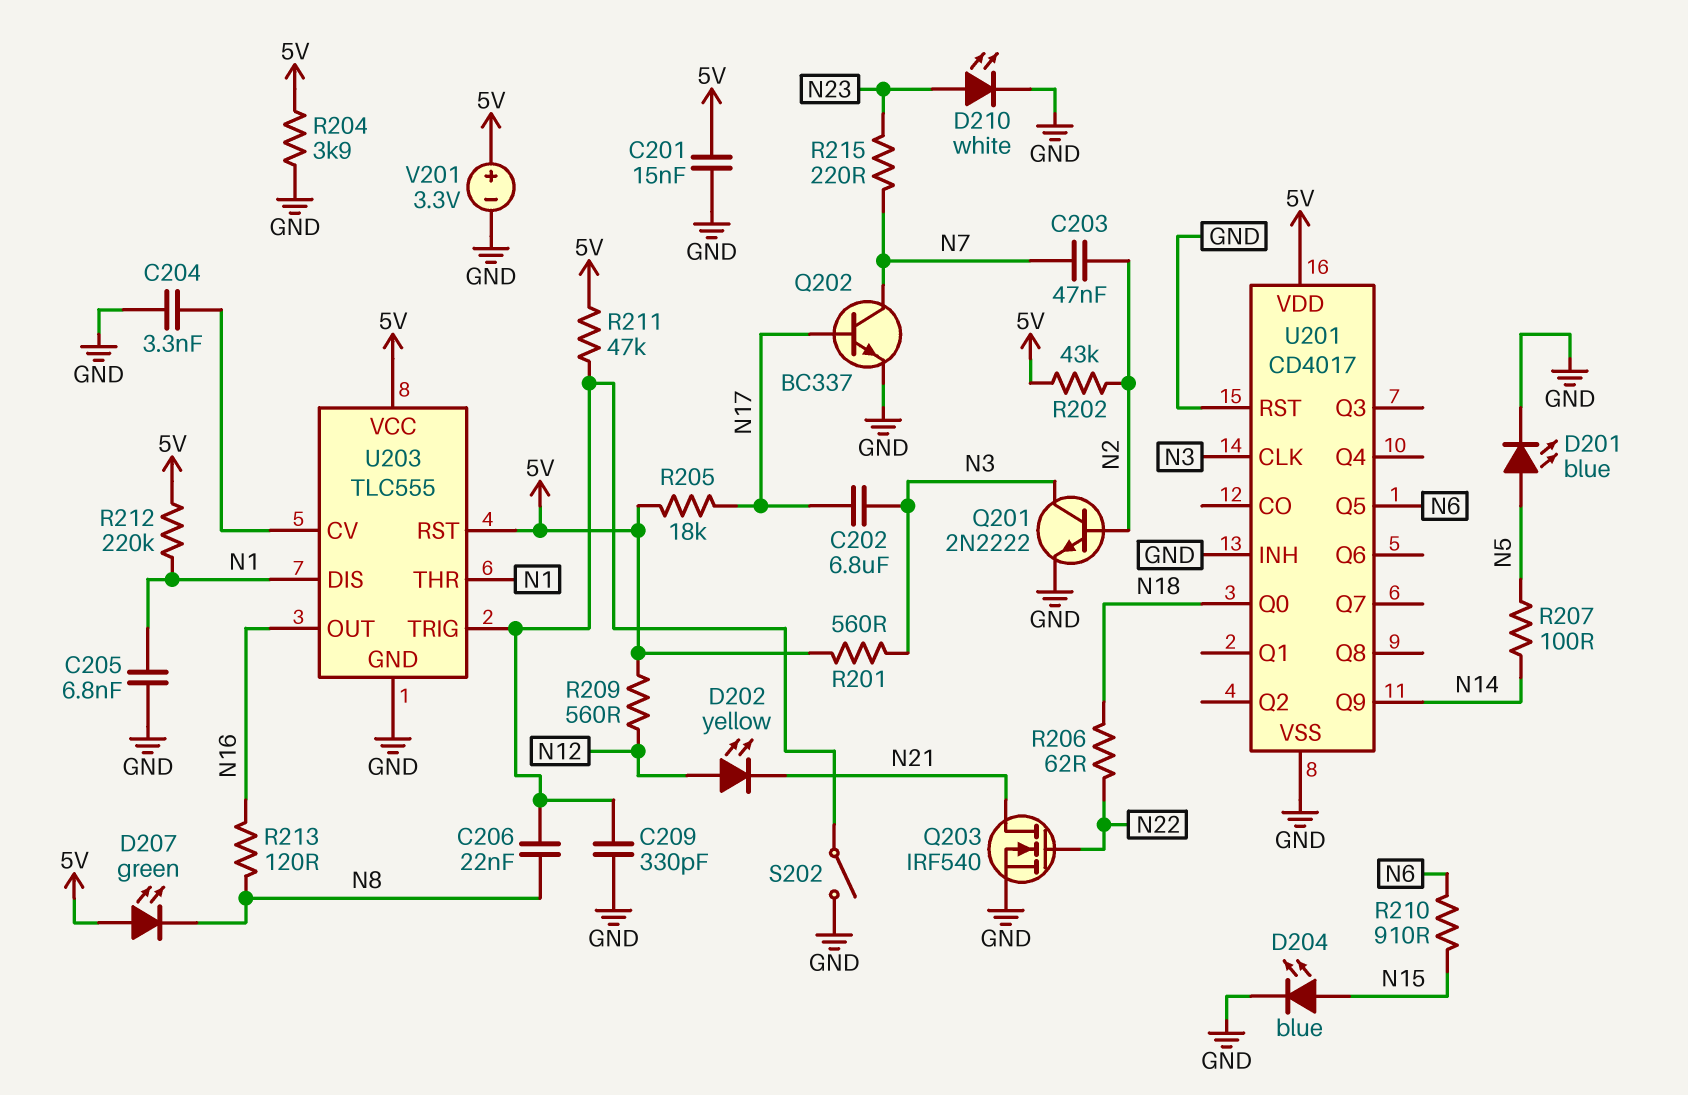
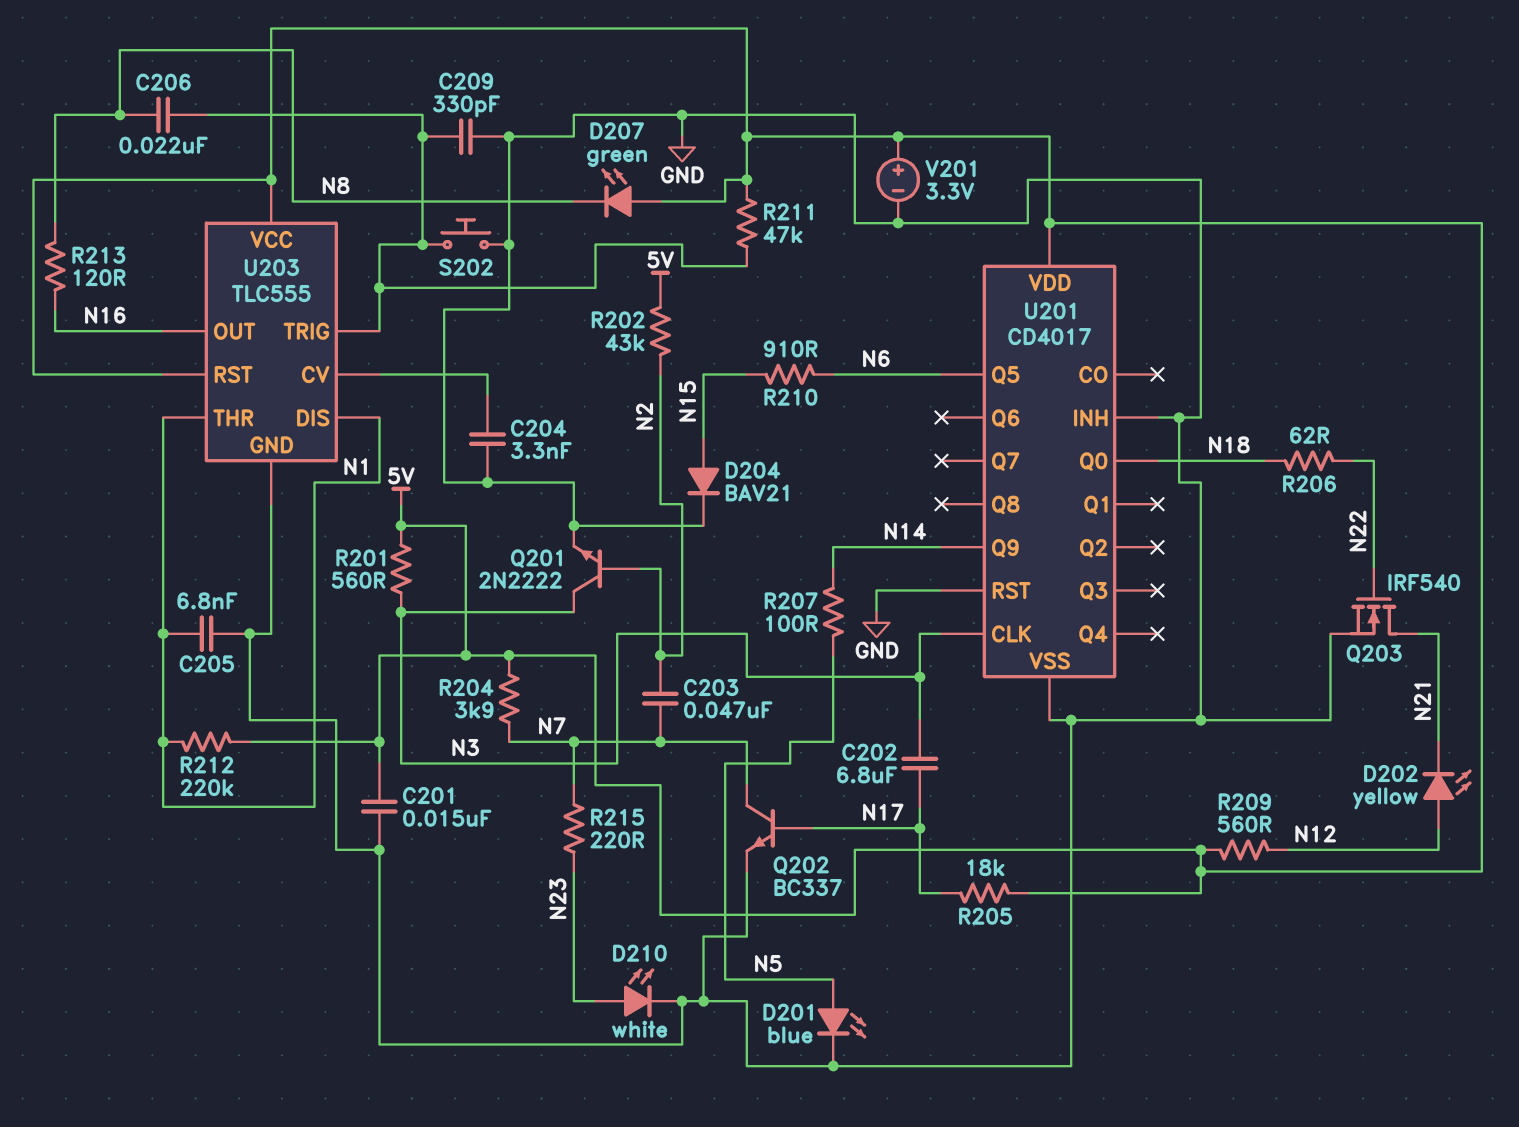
D204: LED blue (A N15, K GND) -> diode BAV21 (A N15, K GND)
R204: 3.9k (5V, GND) -> 3.9k (5V, N7)
S202: switch (GND, U203/TRIG) -> button (GND, U203/TRIG)

